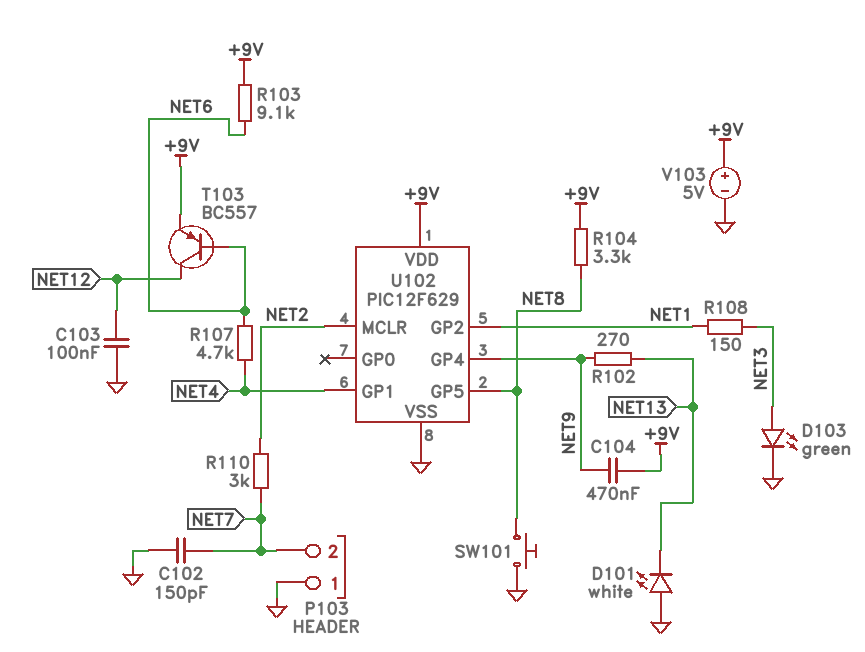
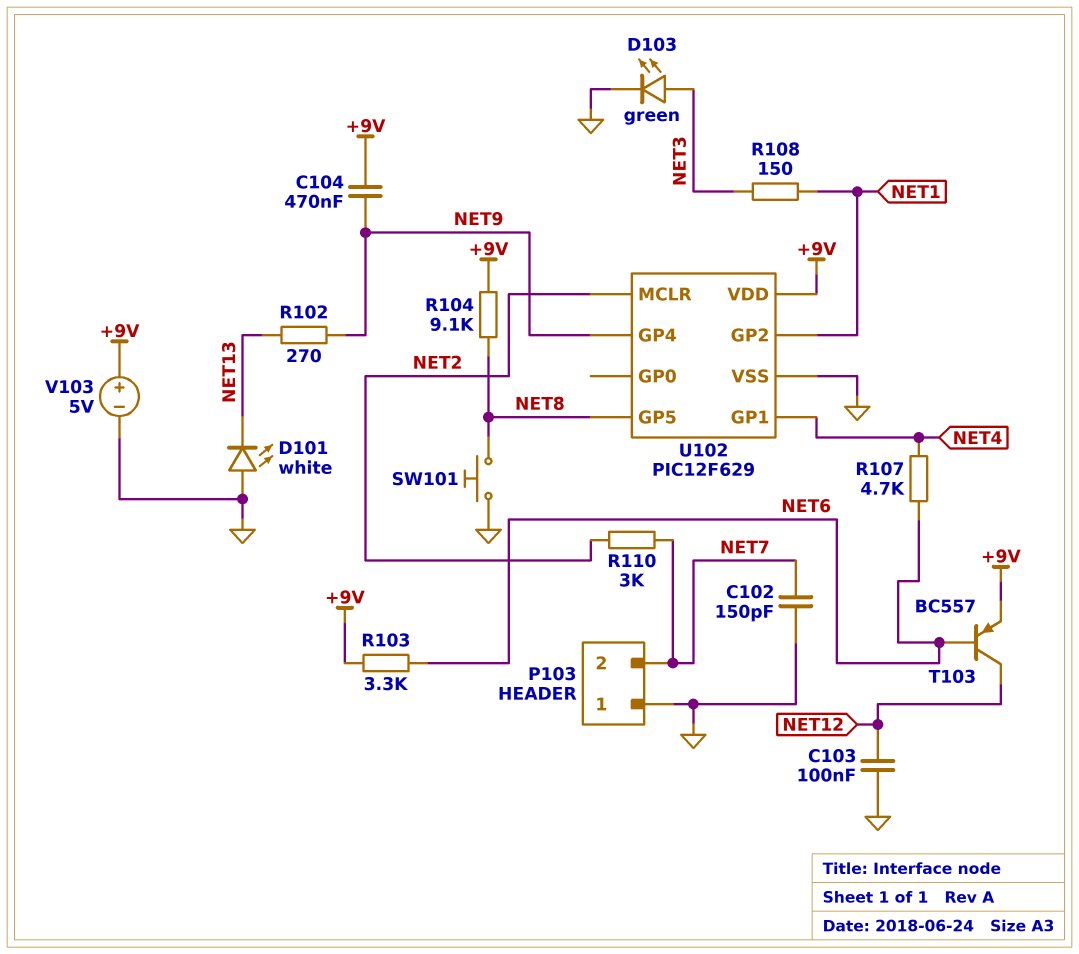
R103: 9.1k (+9V, NET6) -> 3.3k (+9V, NET6)
R104: 3.3k (+9V, NET8) -> 9.1k (+9V, NET8)

